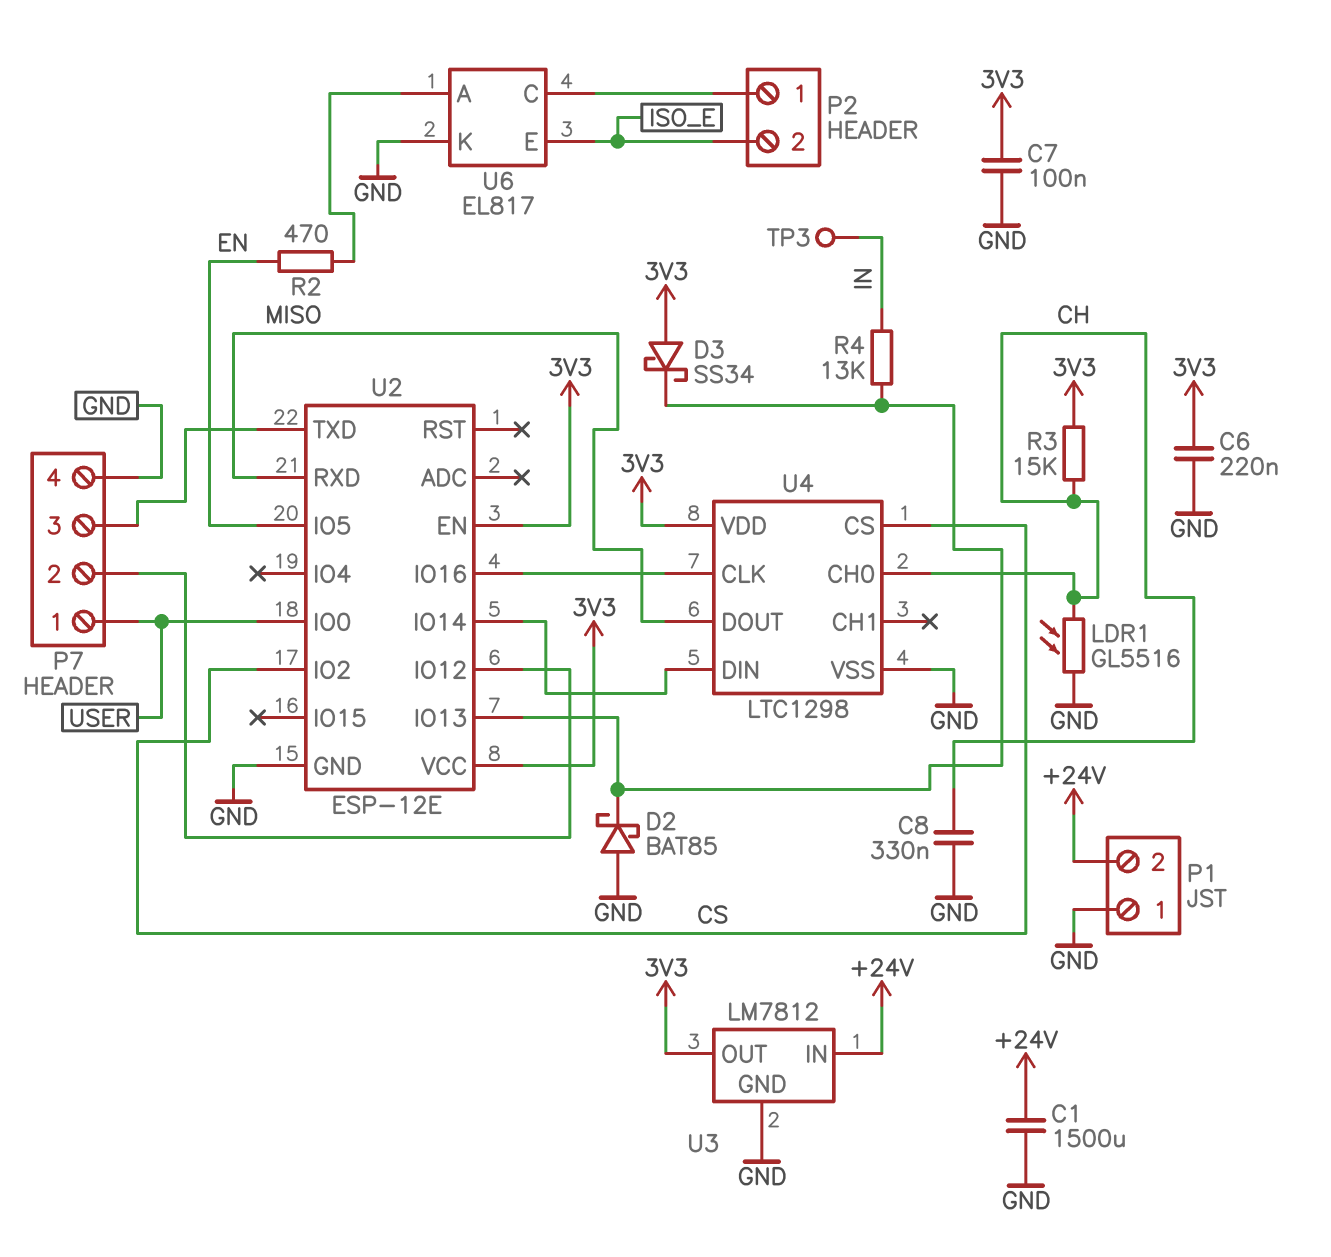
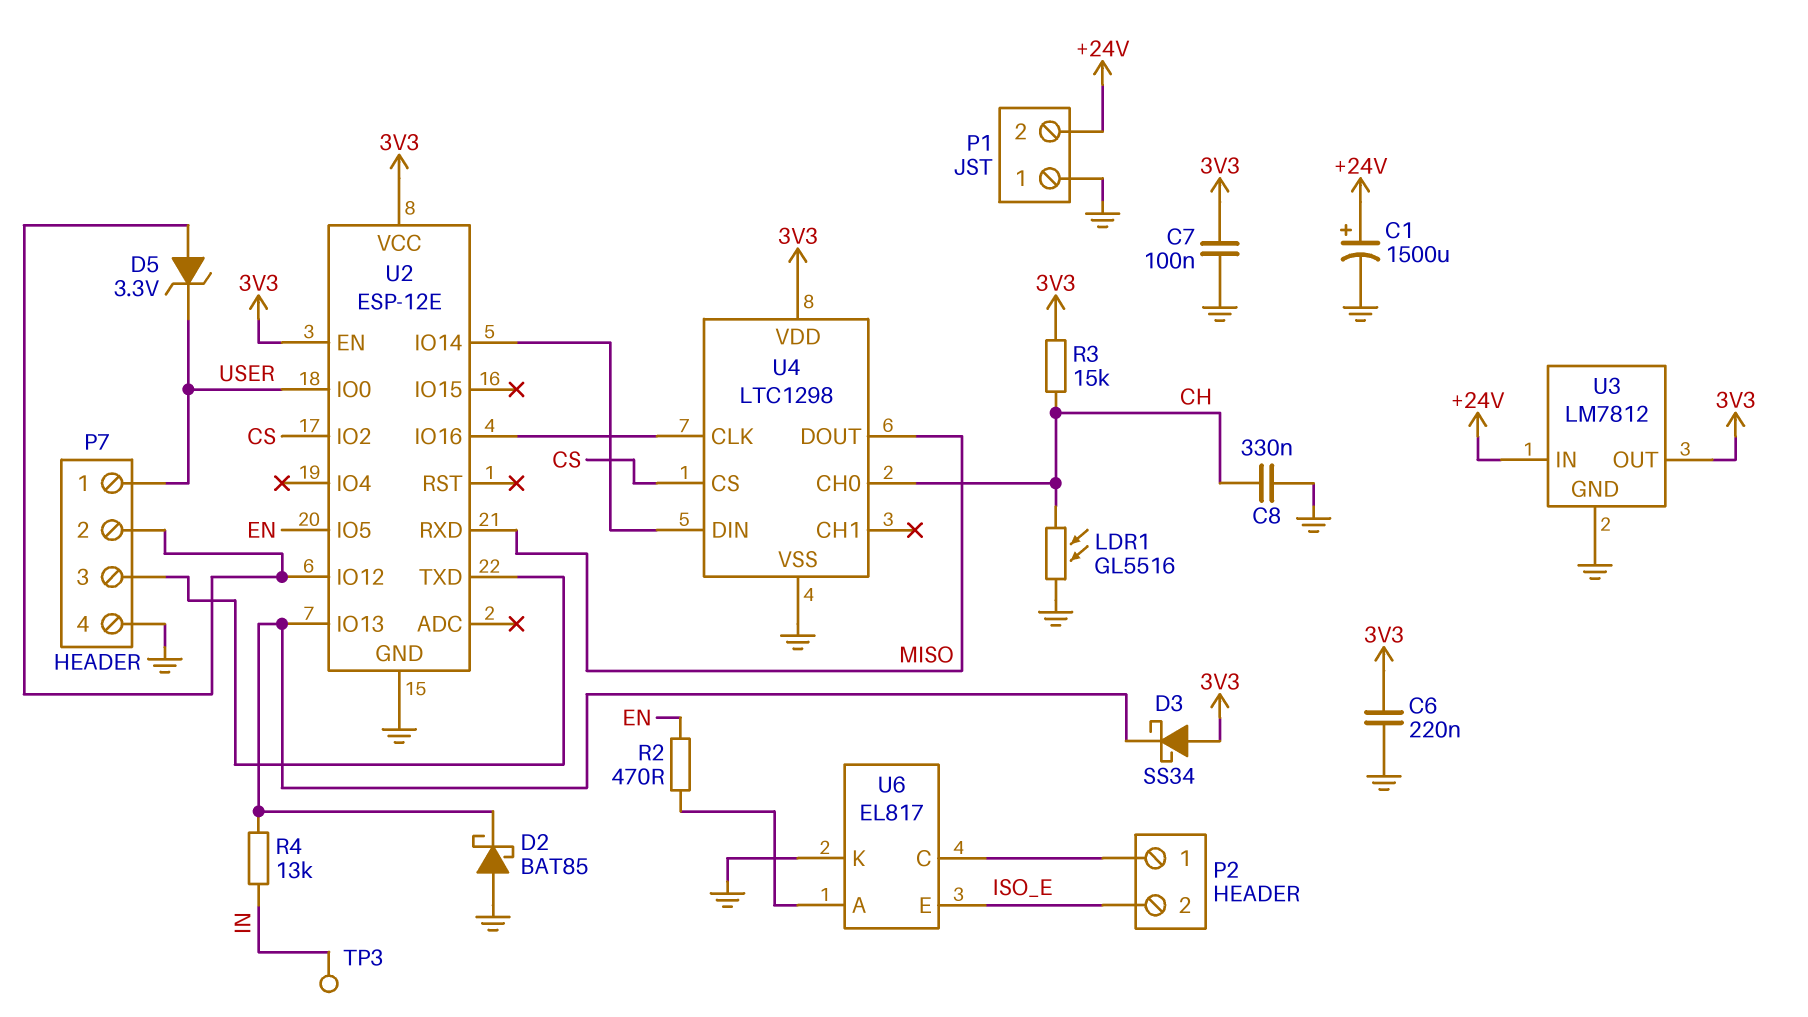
C1: 1500uF (+24V, GND) -> 1500uF (plus +24V, minus GND)
D5: none -> zener 3.3V (A P7/2, K USER)

